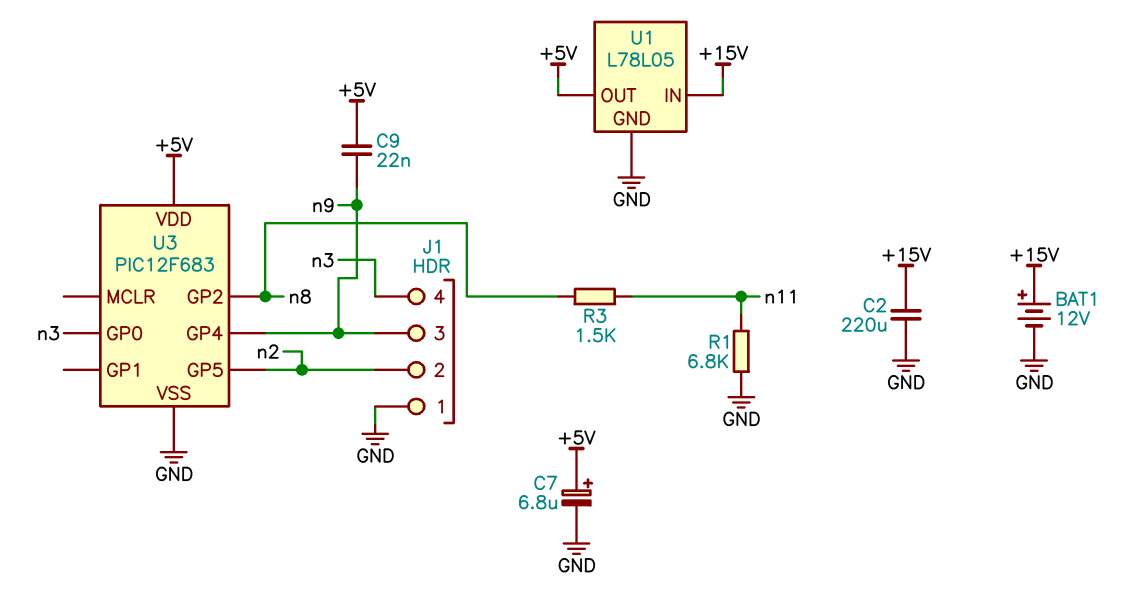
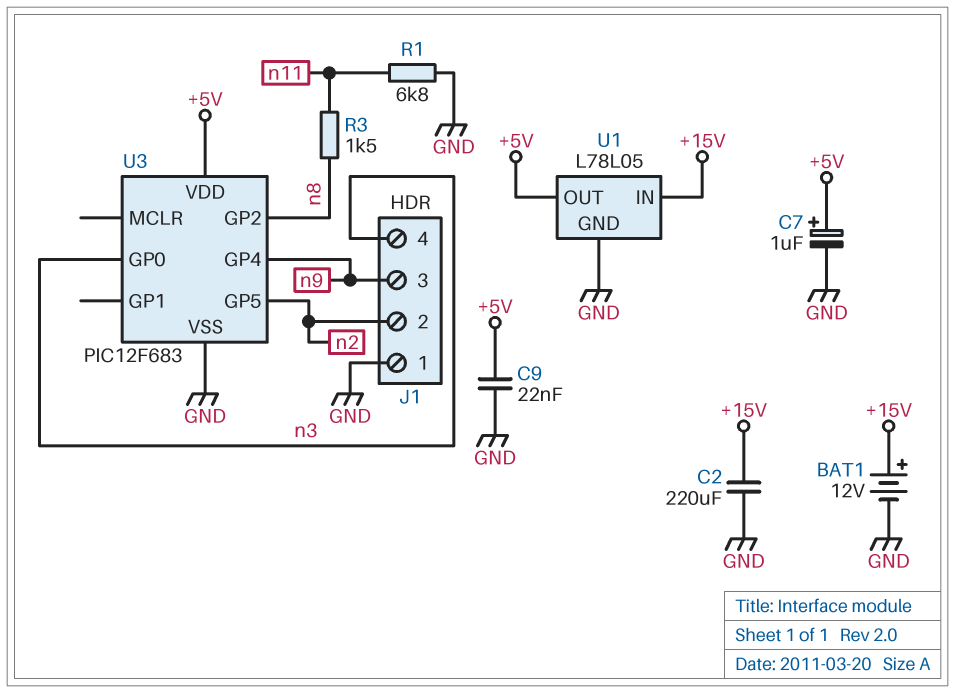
C7: 6.8uF (plus +5V, minus GND) -> 1uF (plus +5V, minus GND)
C9: 22nF (+5V, n9) -> 22nF (+5V, GND)

